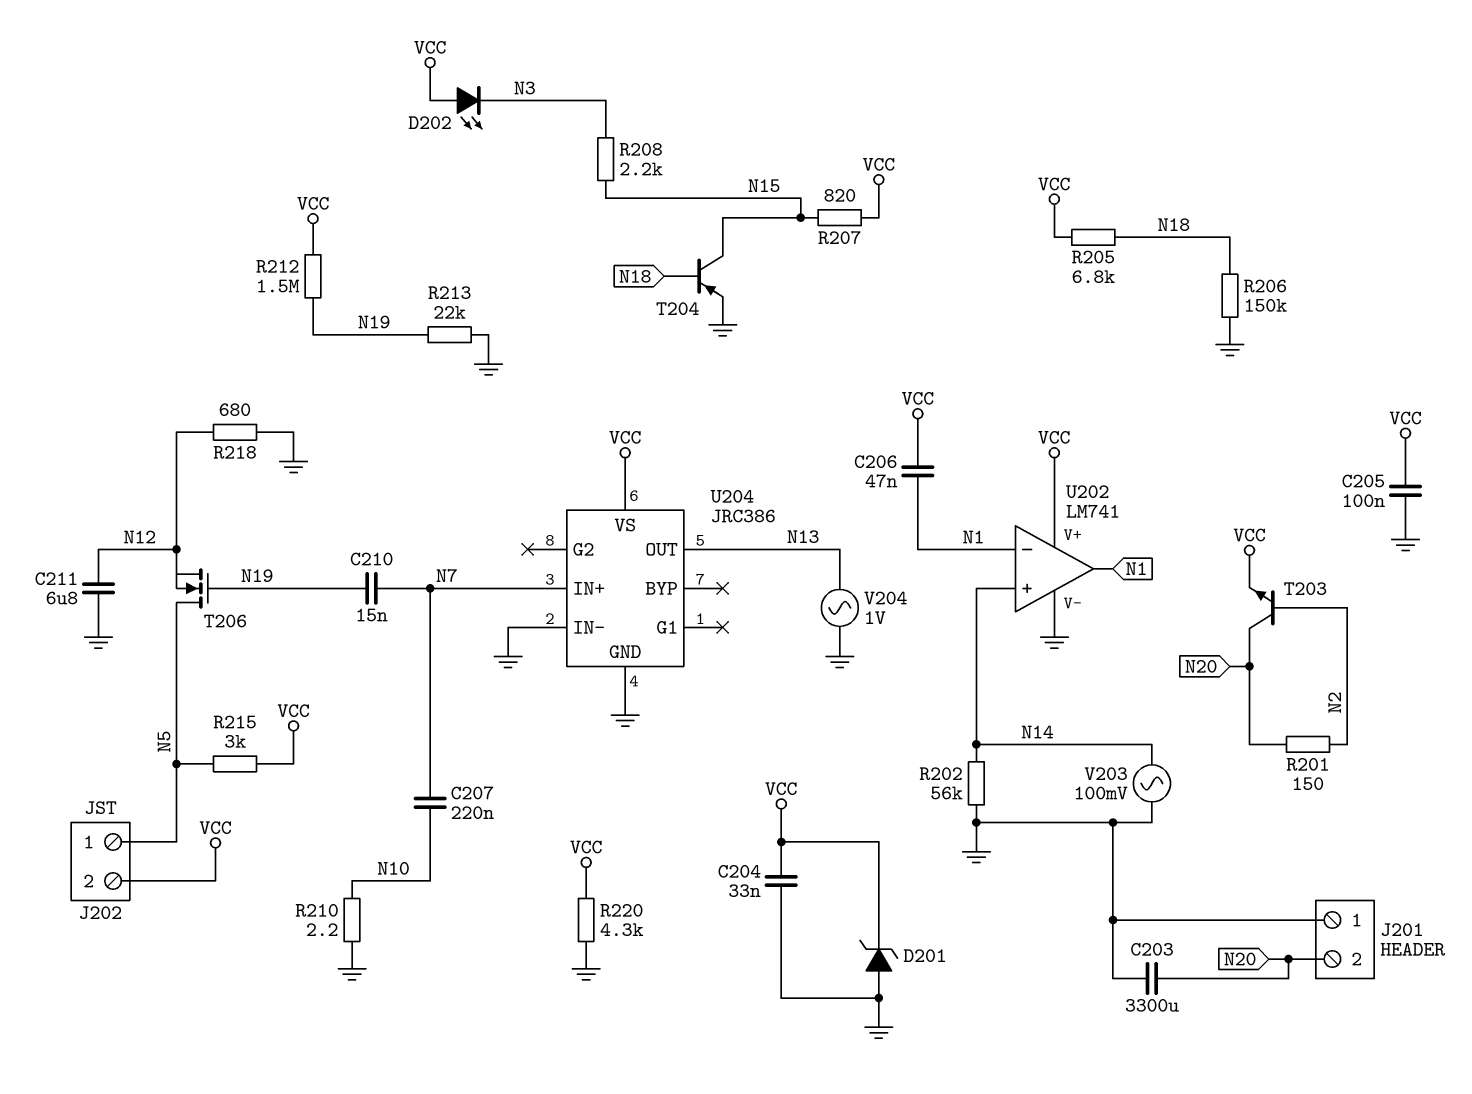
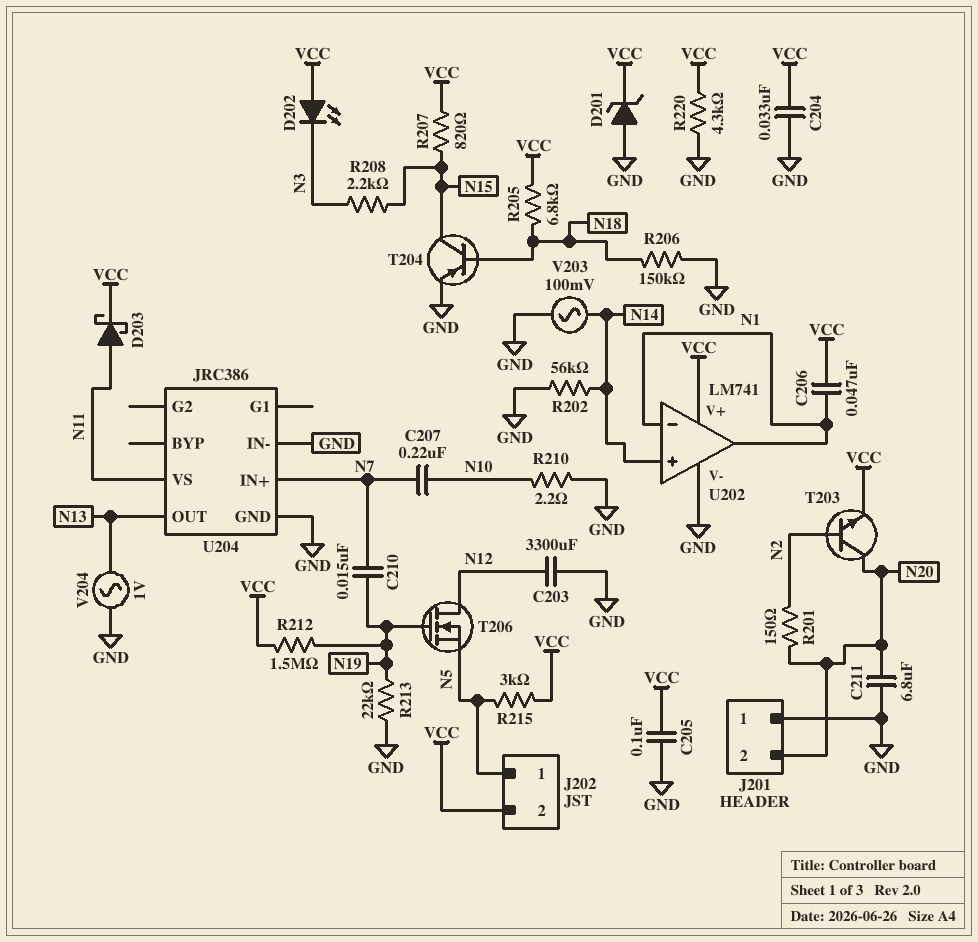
C203: 3300uF (GND, N20) -> 3300uF (GND, N12)
C211: 6.8uF (GND, N12) -> 6.8uF (GND, N20)
D203: none -> schottky (A N11, K VCC)
R218: 680 (GND, N12) -> none
T206: NMOS (G N19, D N5, S N12) -> NMOS (G N19, D N12, S N5)
U204 pin VS: VCC -> N11

